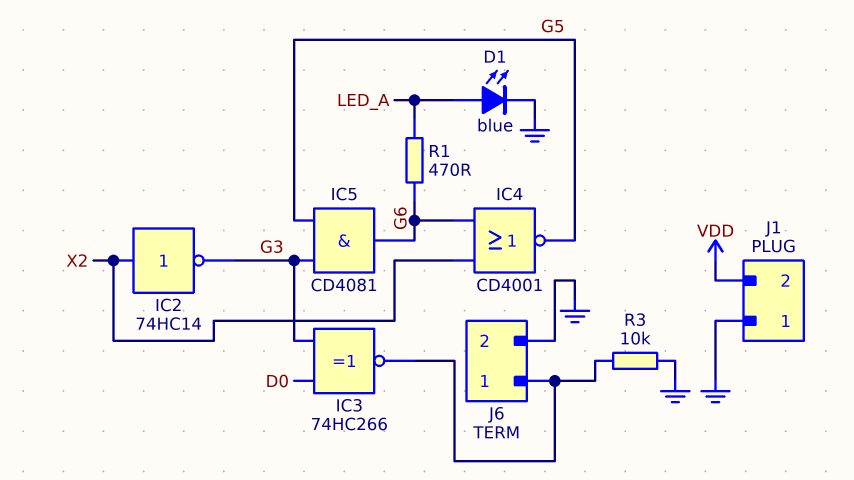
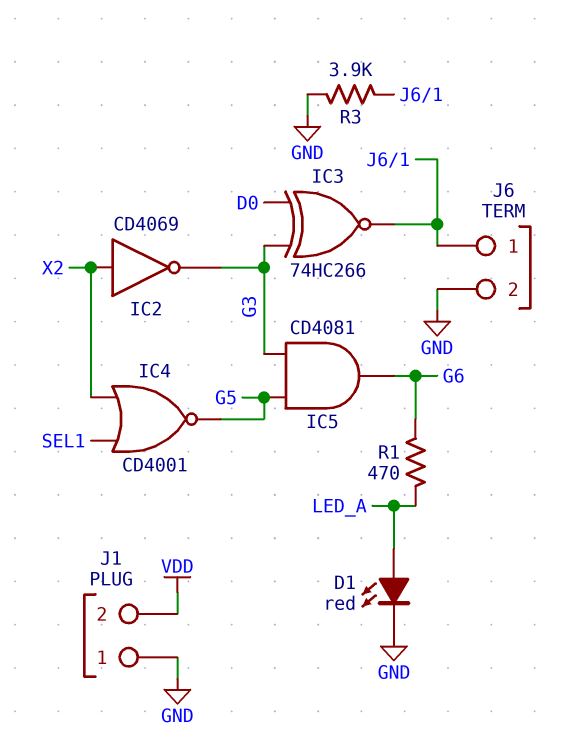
D1: LED blue (A LED_A, K GND) -> LED red (A LED_A, K GND)
IC2: NOT 74HC14 (in X2, out G3) -> NOT CD4069 (in X2, out G3)
IC4: NOR CD4001 (in G6, in X2, out G5) -> NOR CD4001 (in SEL1, in X2, out G5)
R3: 10k (GND, J6/1) -> 3.9k (GND, J6/1)

